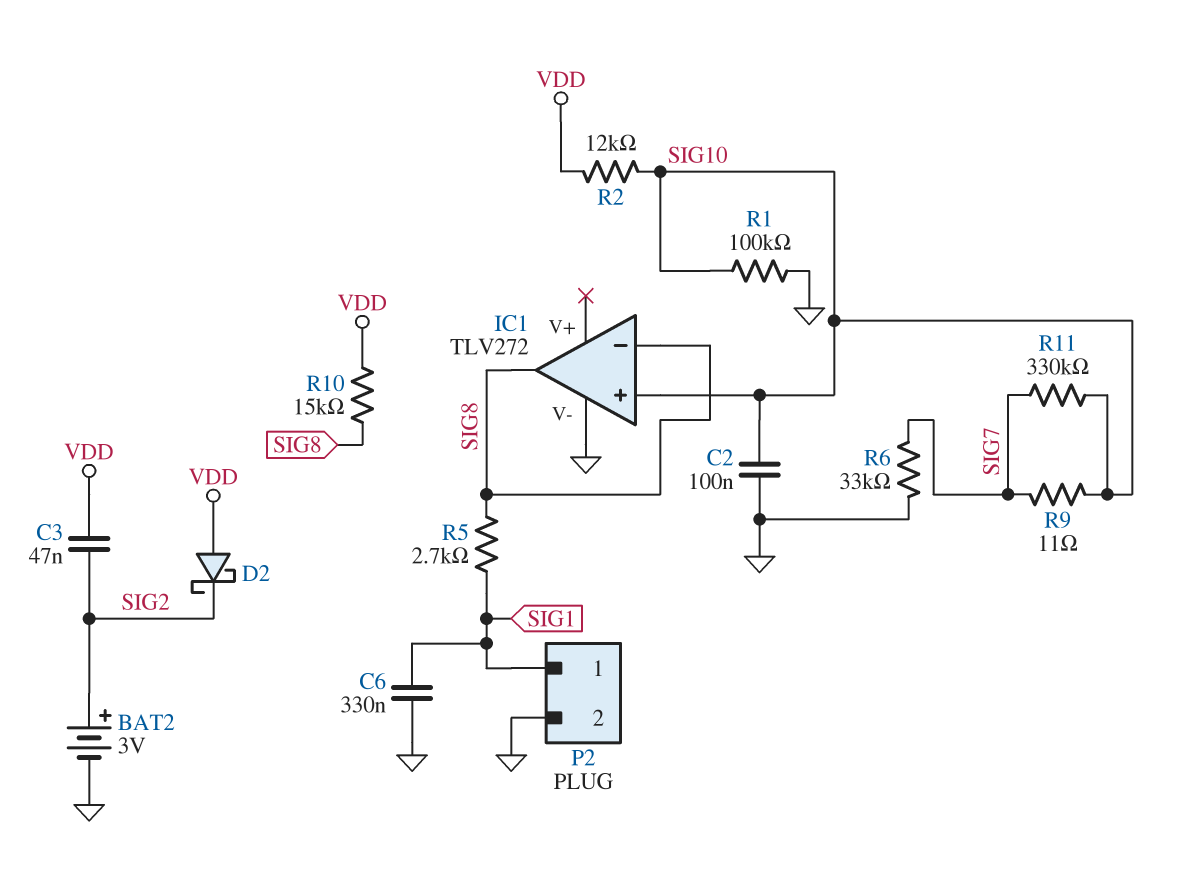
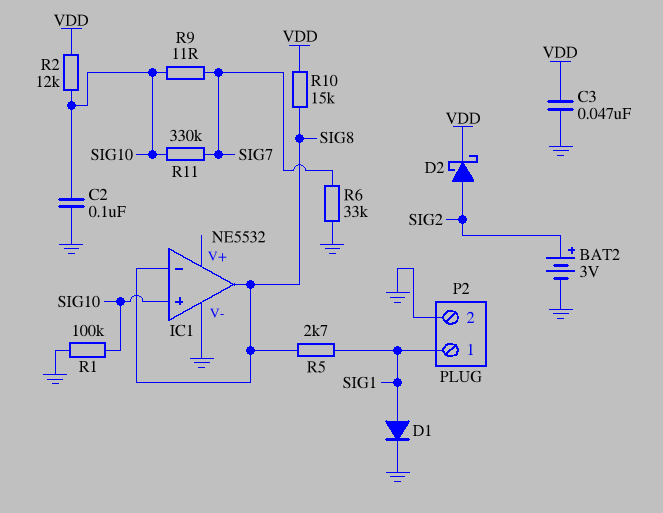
C3: 47nF (SIG2, VDD) -> 47nF (GND, VDD)
C6: 330nF (GND, SIG1) -> none
D1: none -> diode (A SIG1, K GND)
D2: schottky (A VDD, K SIG2) -> schottky (A SIG2, K VDD)
IC1: TLV272 -> NE5532

